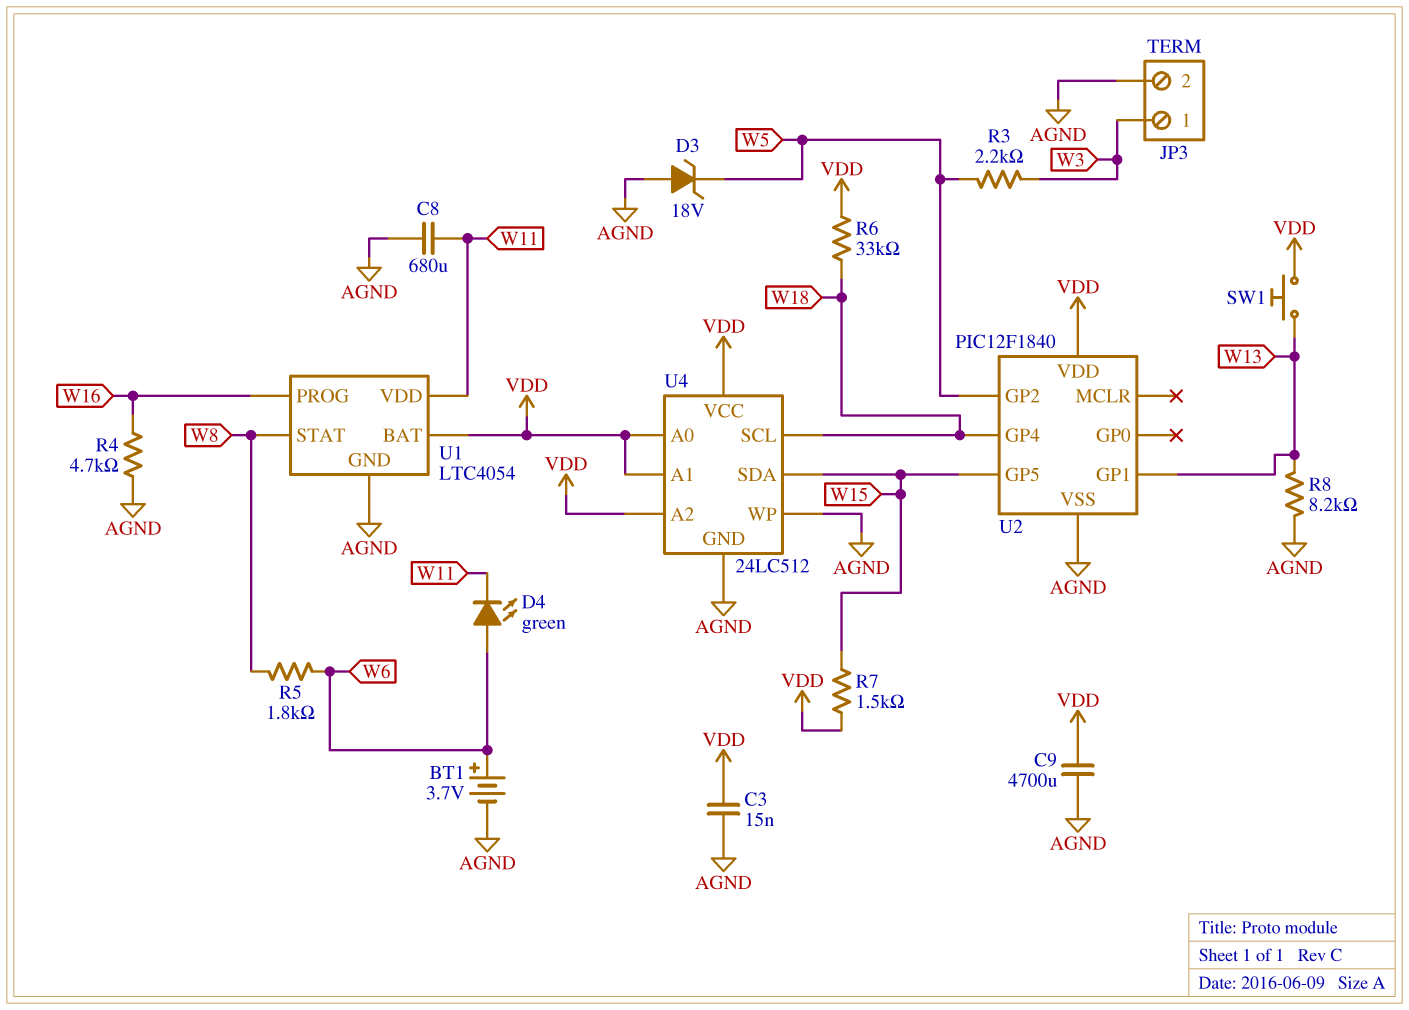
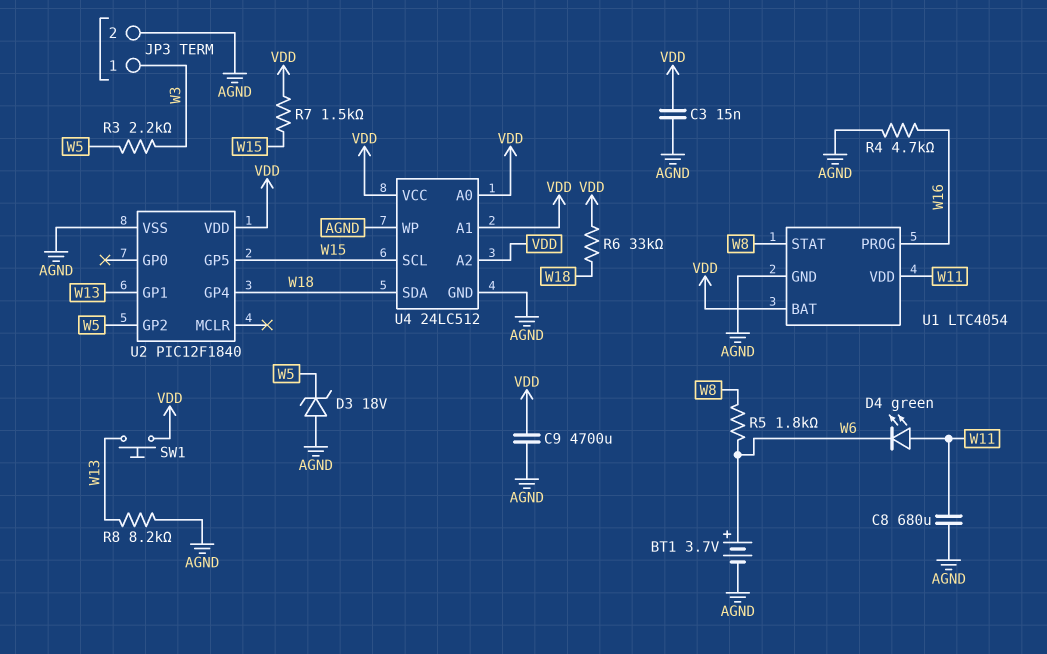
D4: LED green (A W6, K W11) -> LED green (A W11, K W6)
U4 pin SCL: W18 -> W15
U4 pin SDA: W15 -> W18

